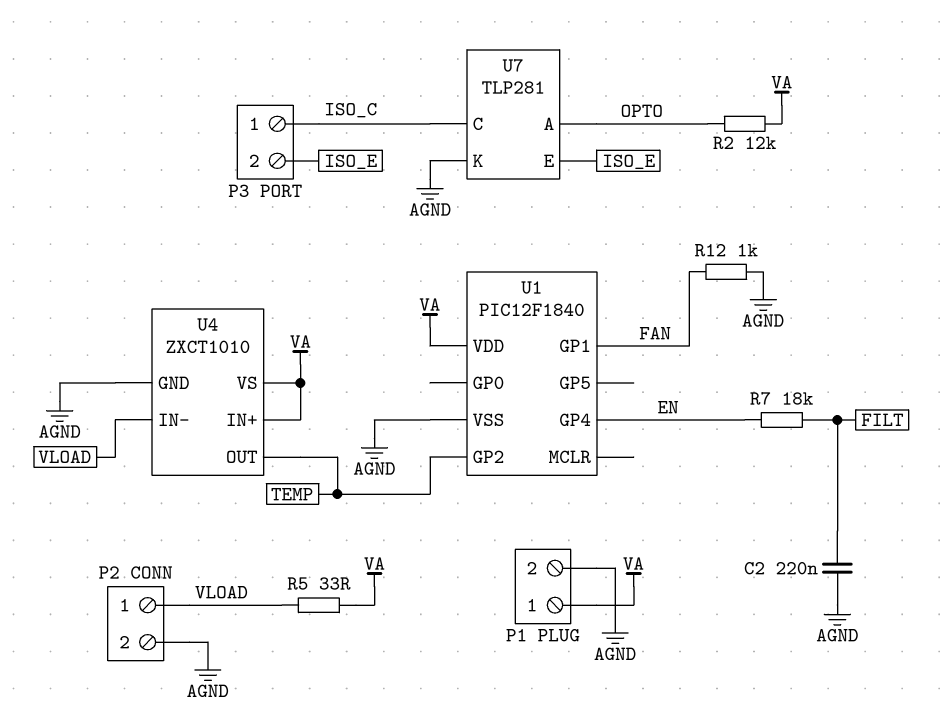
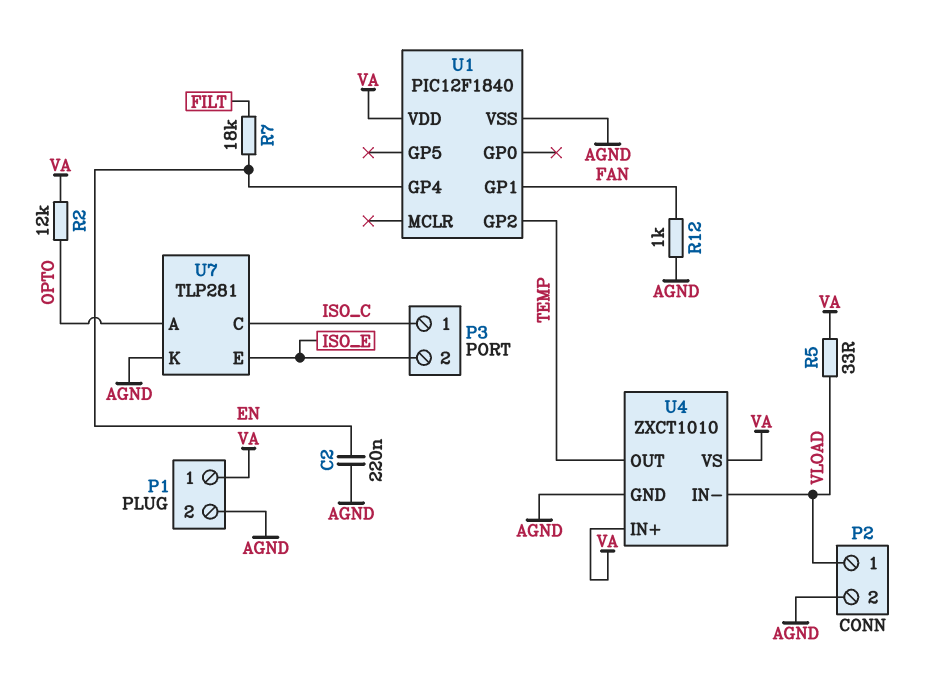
C2: 220nF (AGND, FILT) -> 220nF (AGND, EN)

